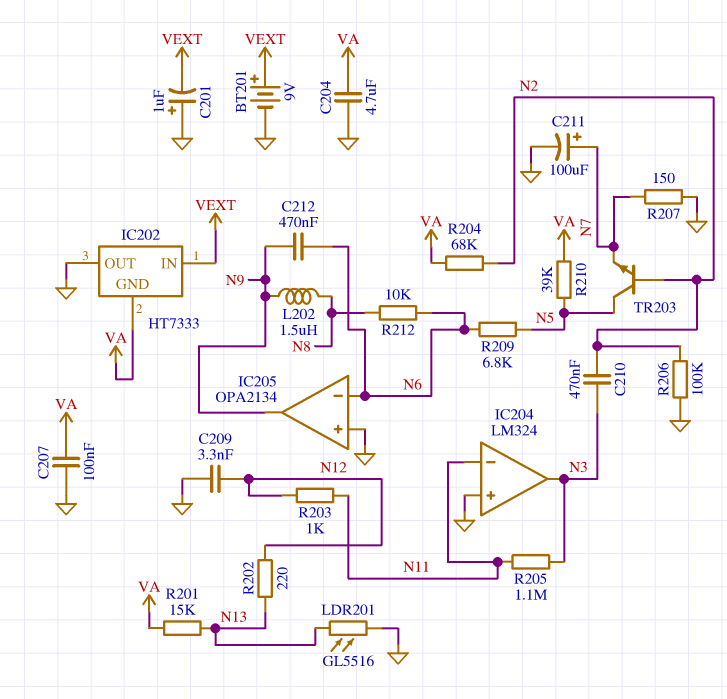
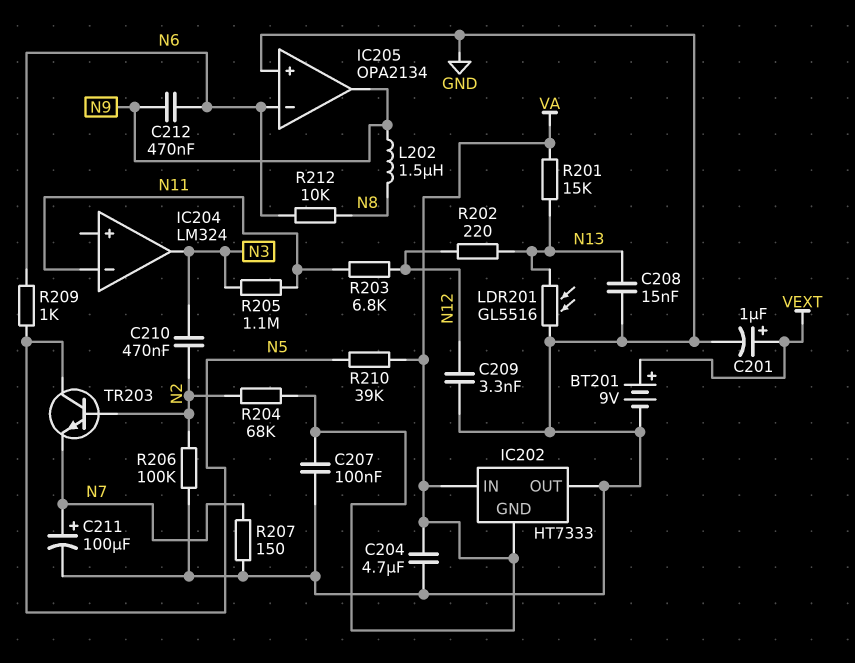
C201: 1uF (plus GND, minus VEXT) -> 1uF (plus VEXT, minus GND)
C208: none -> 15nF (GND, N13)
IC202 pin IN: VEXT -> VA
IC204 pin in+: GND -> none
R203: 1k (N11, N12) -> 6.8k (N11, N12)
R209: 6.8k (N5, N6) -> 1k (N5, N6)

